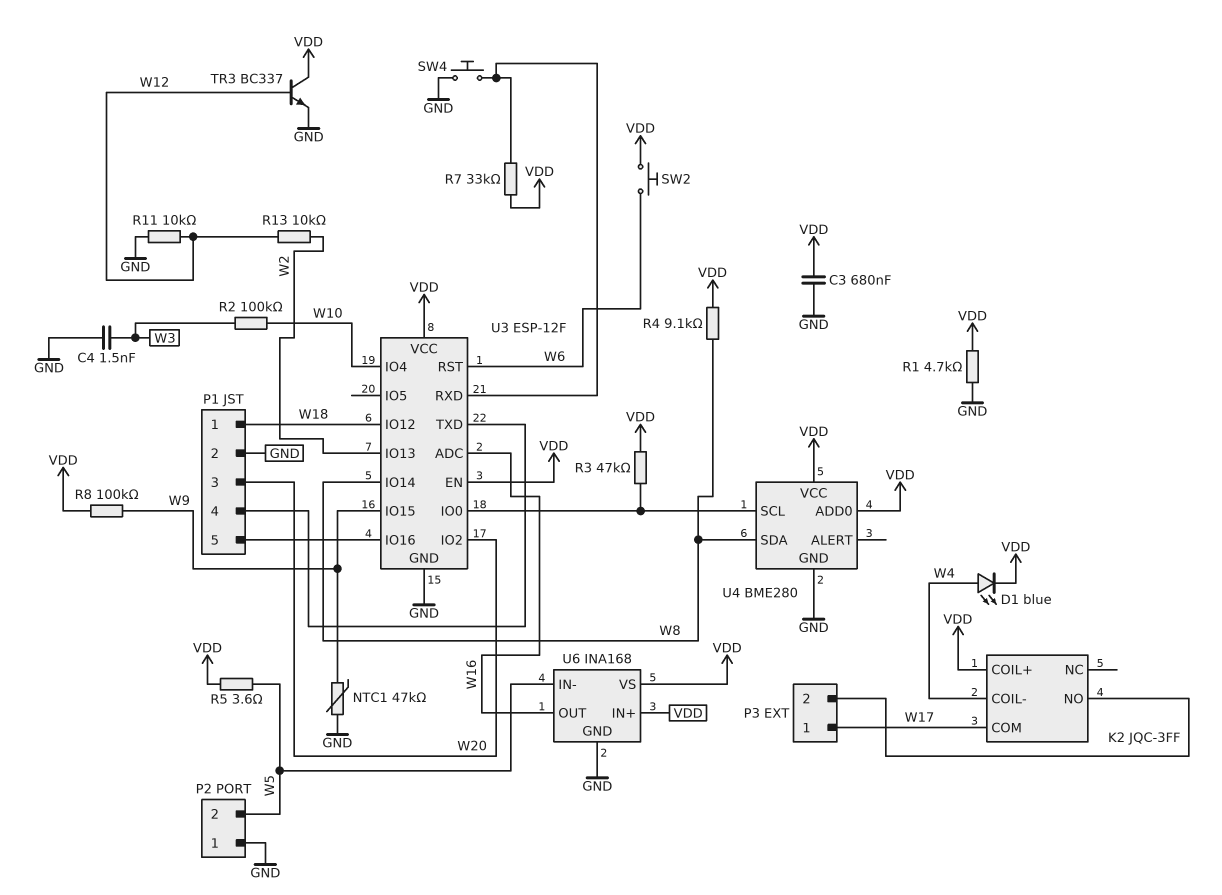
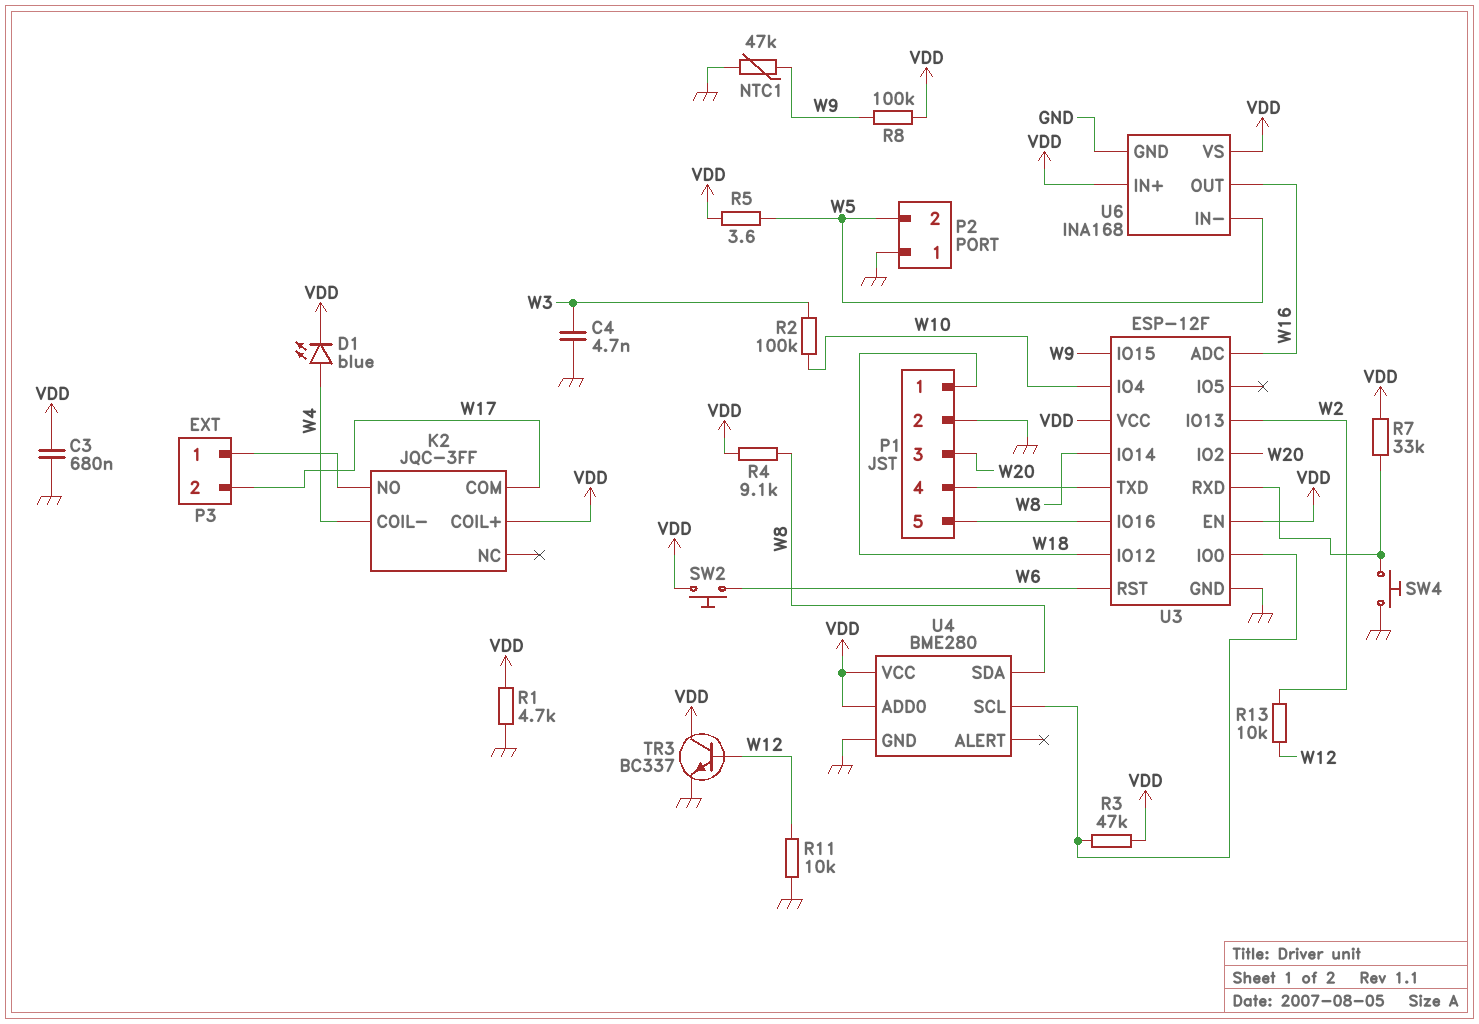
C4: 1.5nF (GND, W3) -> 4.7nF (GND, W3)
P3 pin 1: W17 -> K2/NO
P3 pin 2: K2/NO -> W17

